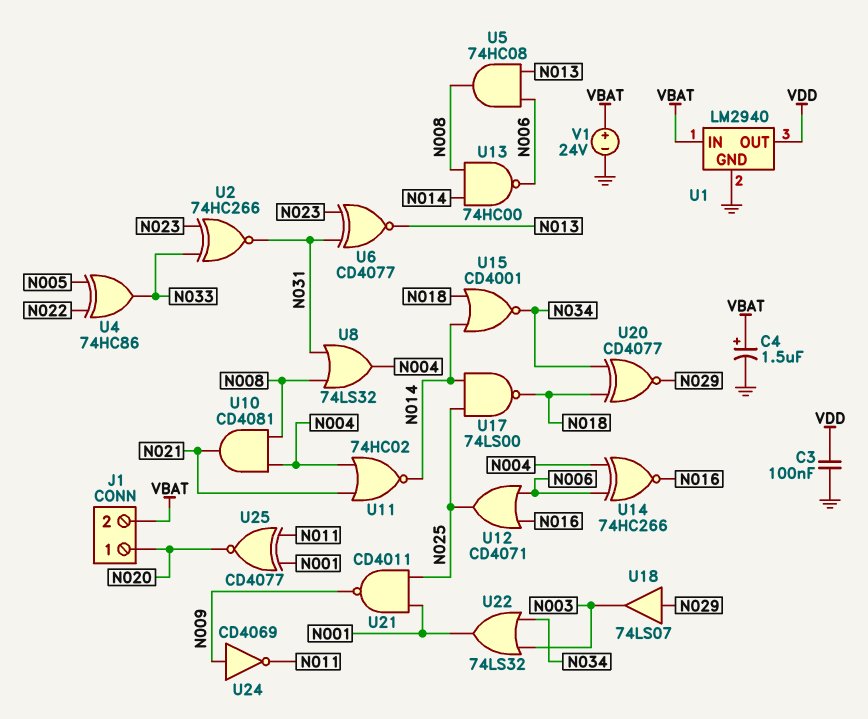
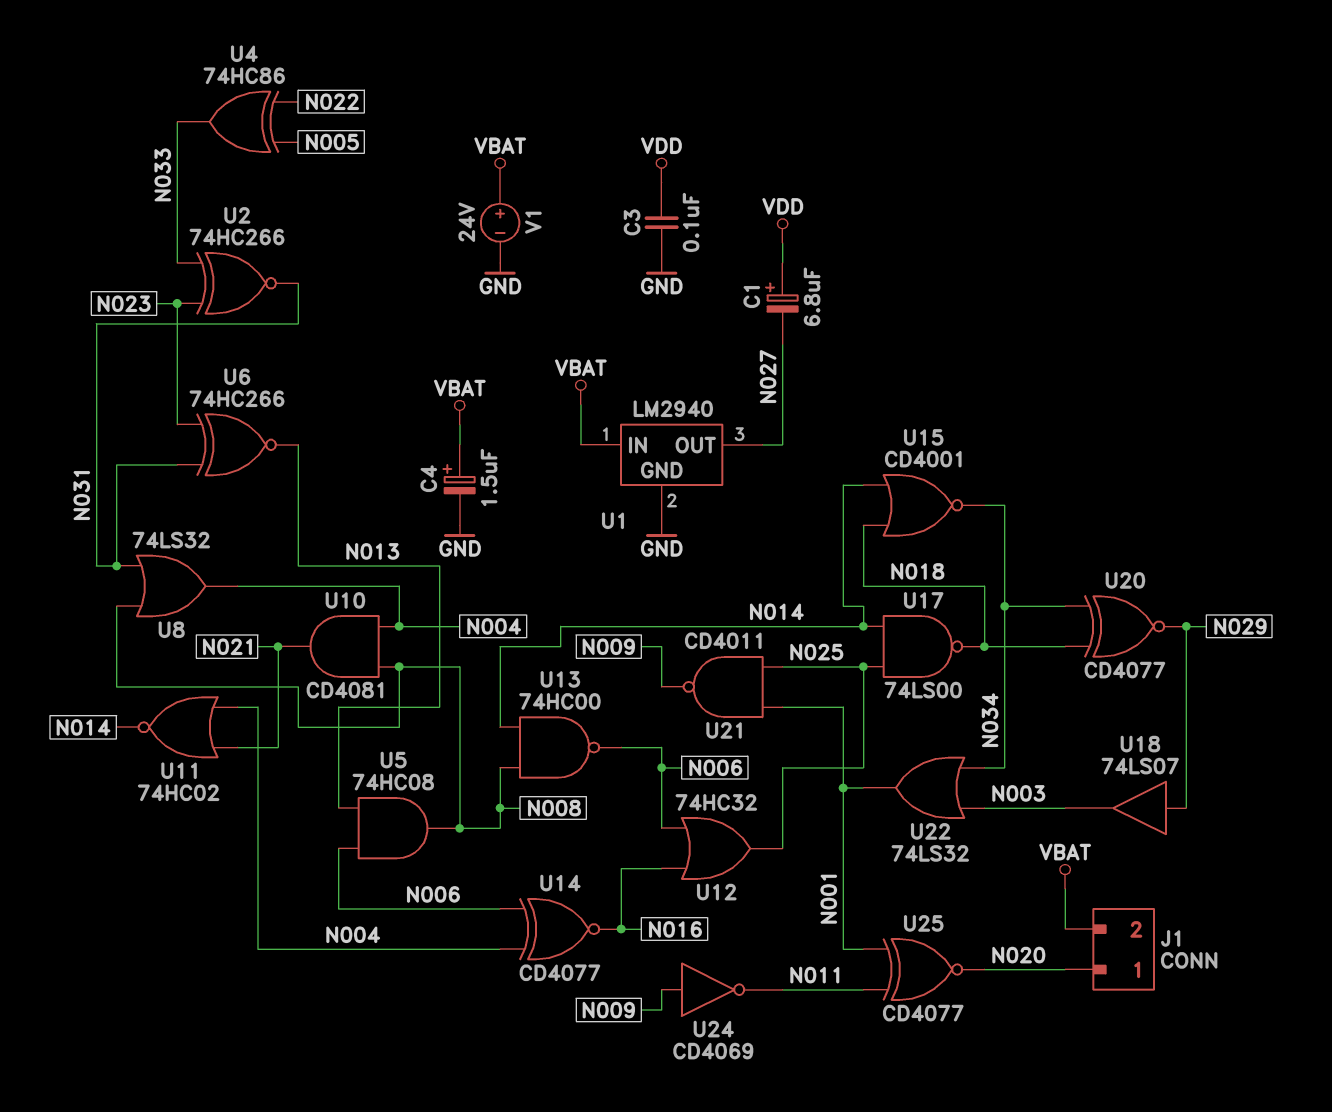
C1: none -> 6.8uF (plus VDD, minus N027)
U1 pin OUT: VDD -> N027
U6: XNOR CD4077 (in N023, in N031, out N013) -> XNOR 74HC266 (in N023, in N031, out N013)
U12: OR CD4071 (in N006, in N016, out N025) -> OR 74HC32 (in N006, in N016, out N025)
U14: XNOR 74HC266 (in N004, in N006, out N016) -> XNOR CD4077 (in N004, in N006, out N016)

